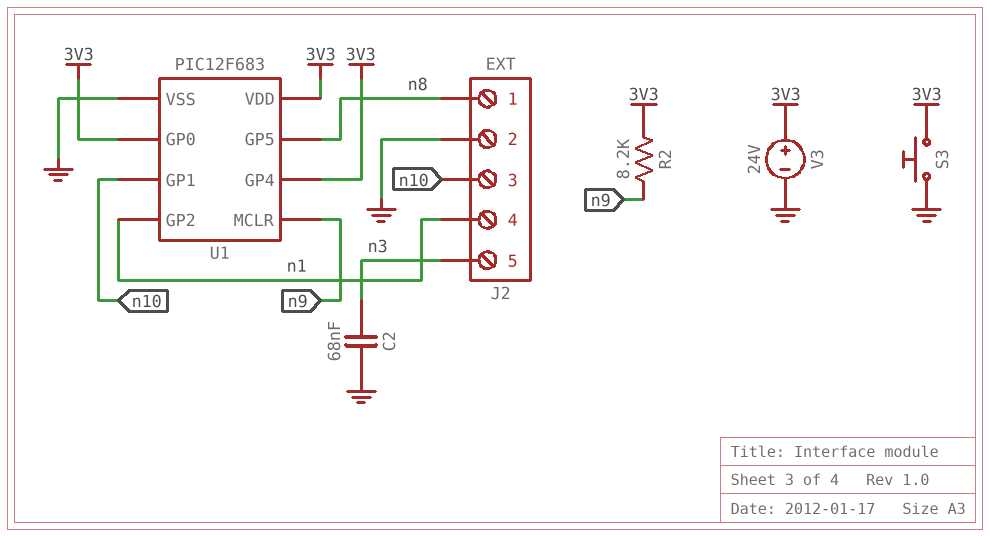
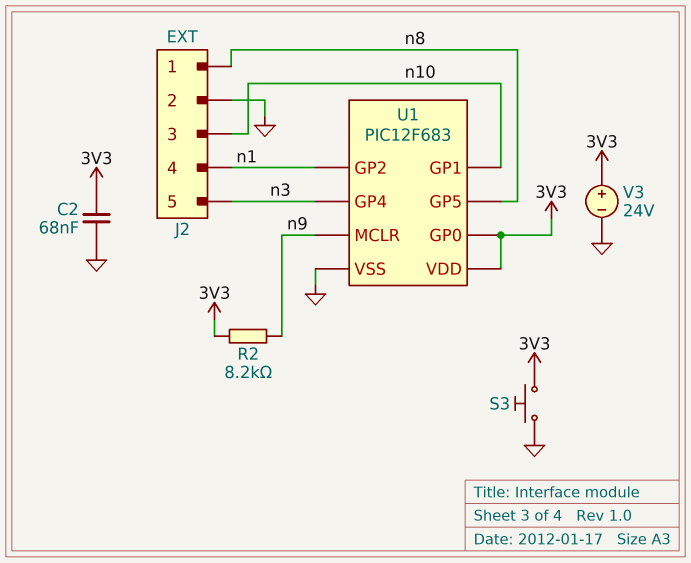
C2: 68nF (GND, n3) -> 68nF (3V3, GND)
U1 pin GP4: 3V3 -> n3

